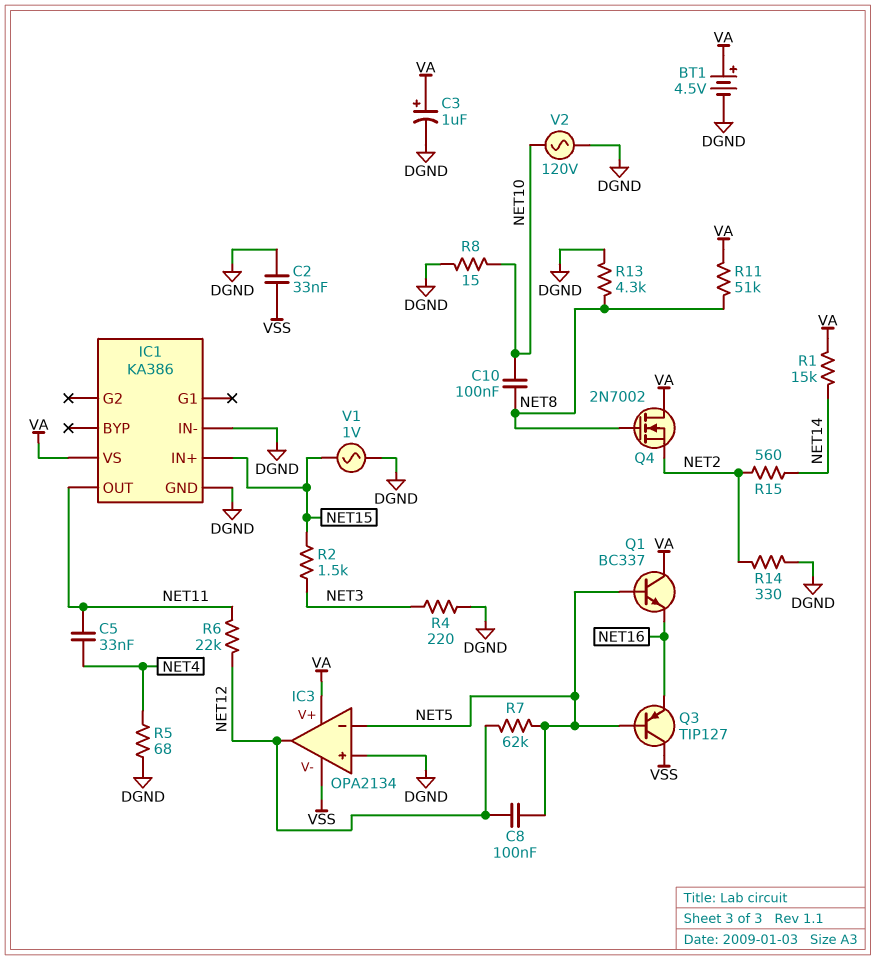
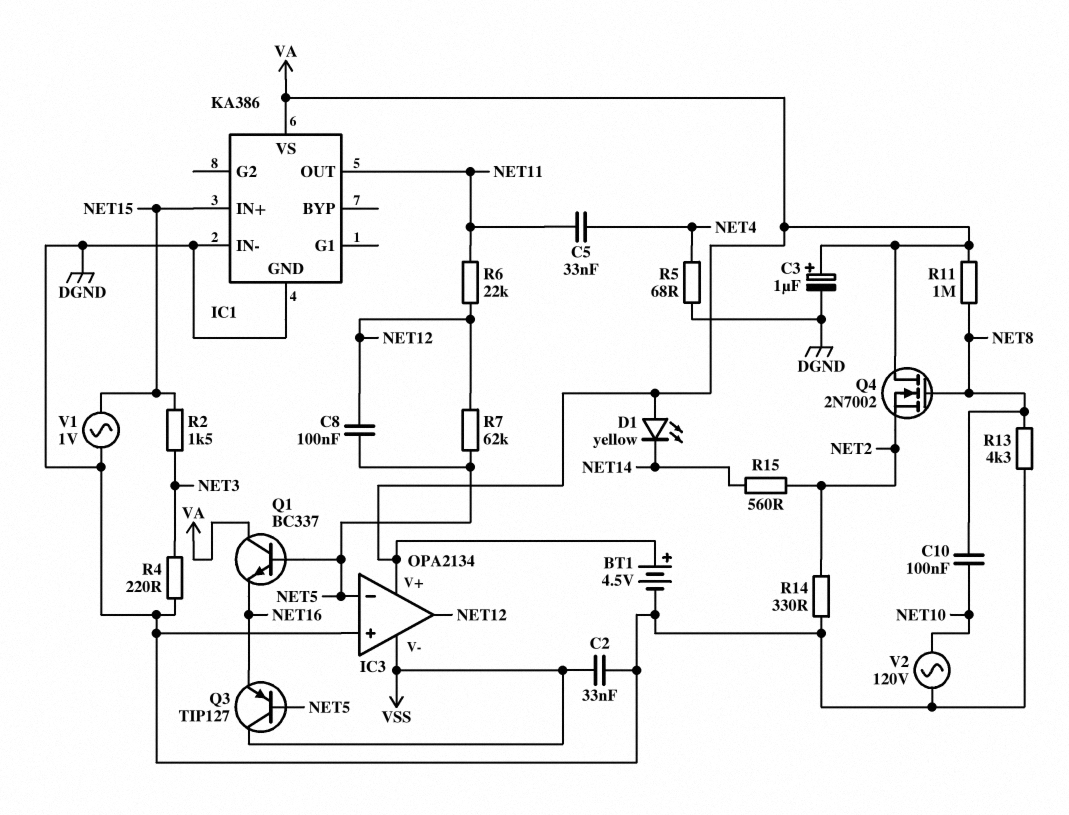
D1: none -> LED yellow (A VA, K NET14)
R1: 15k (NET14, VA) -> none
R8: 15 (DGND, NET10) -> none
R11: 51k (NET8, VA) -> 1M (NET8, VA)

